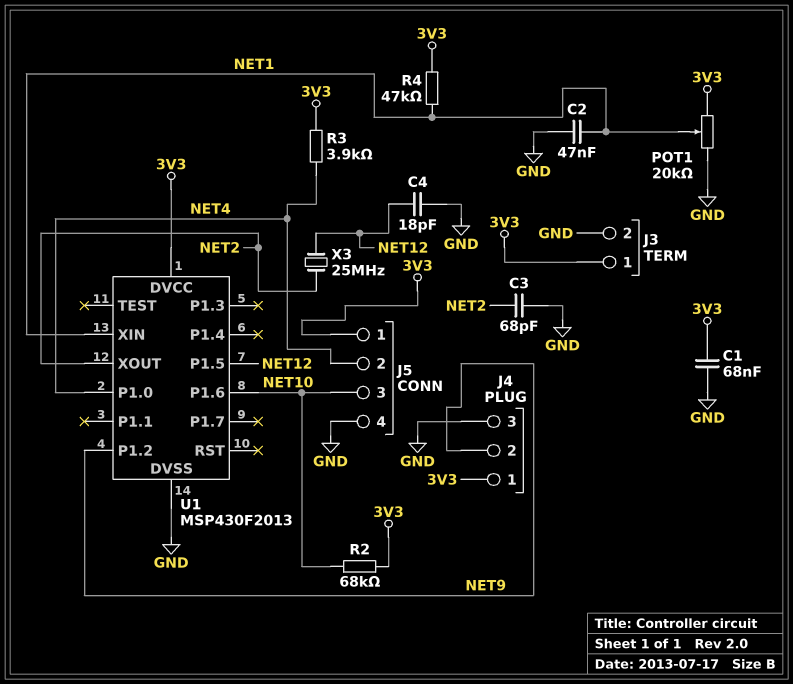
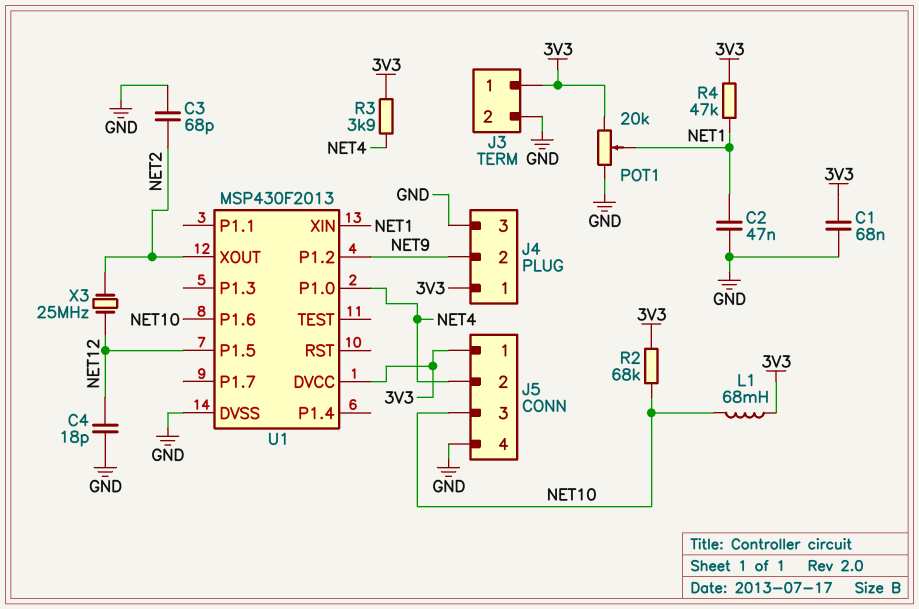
L1: none -> 68mH (3V3, NET10)

